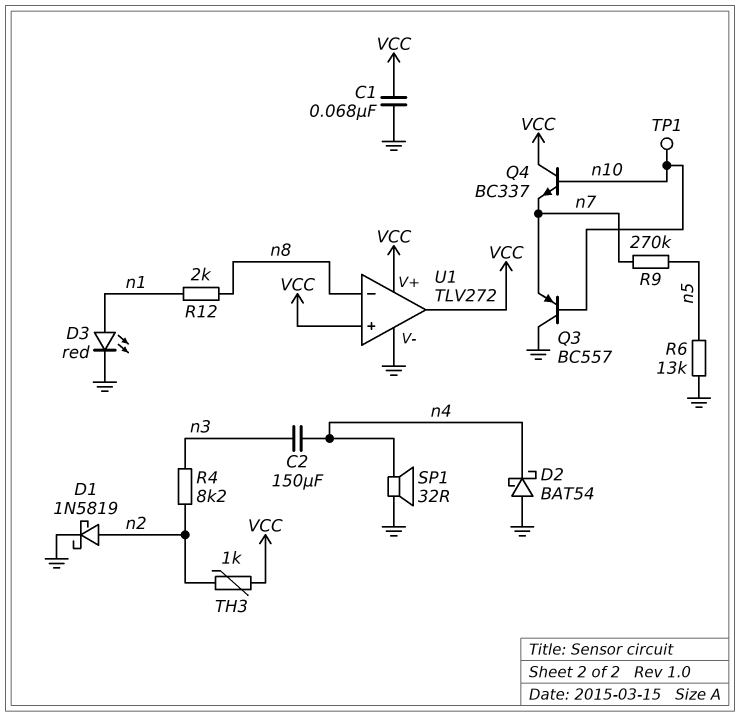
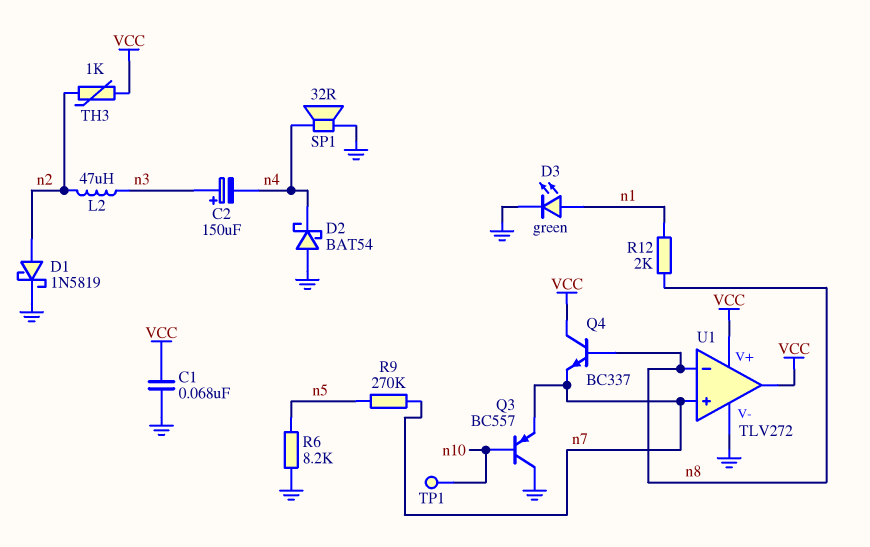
C2: 150uF (n3, n4) -> 150uF (plus n3, minus n4)
D3: LED red (A n1, K GND) -> LED green (A n1, K GND)
L2: none -> 47uH (n2, n3)
Q4: NPN BC337 (B n10, C VCC, E n7) -> NPN BC337 (B n8, C VCC, E n7)
R4: 8.2k (n2, n3) -> none
R6: 13k (GND, n5) -> 8.2k (GND, n5)
U1 pin in+: VCC -> n7

